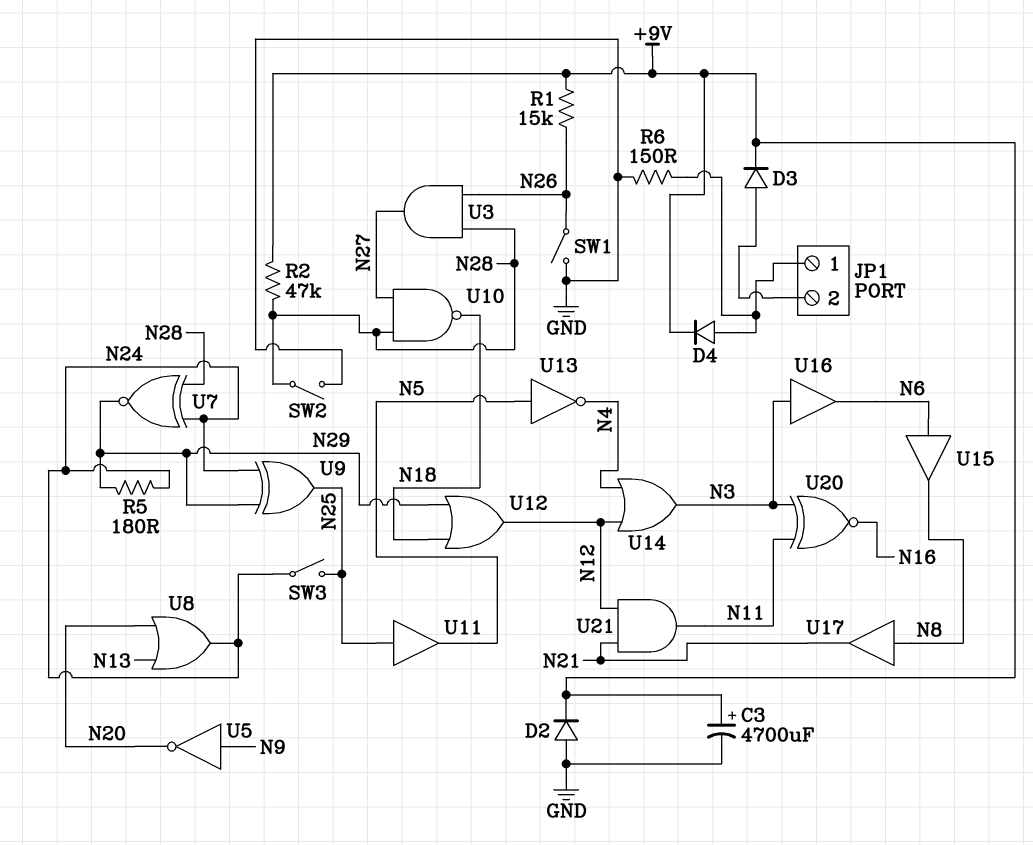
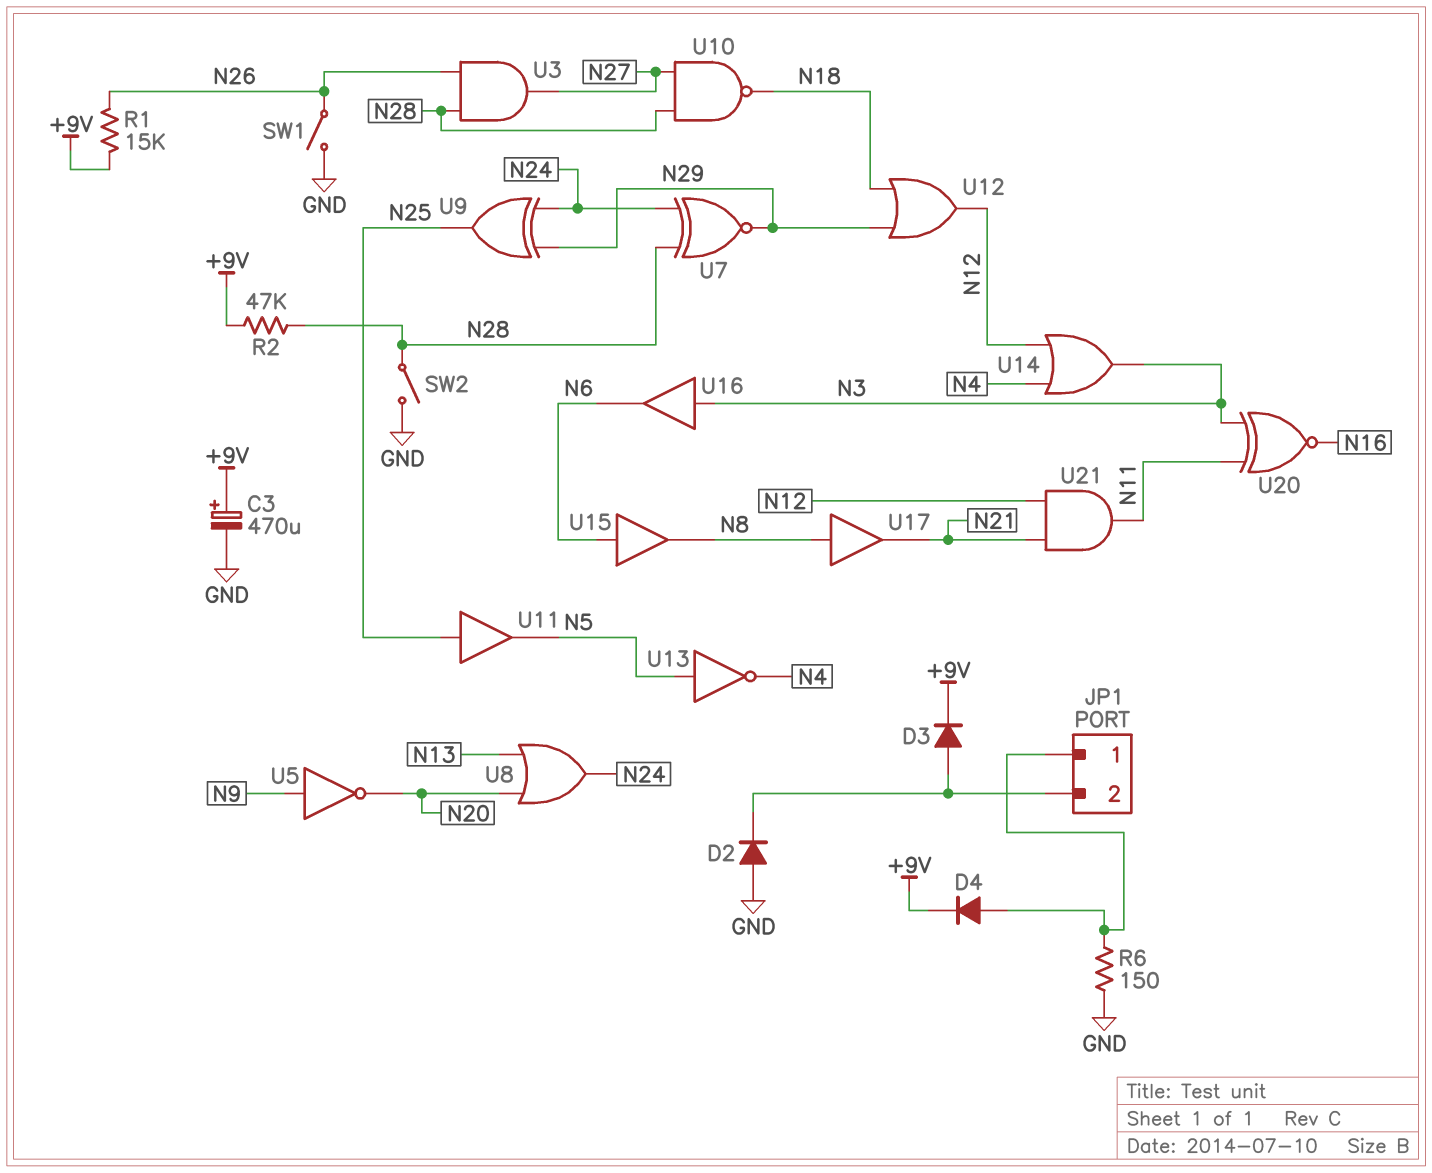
C3: 4700uF (plus +9V, minus GND) -> 470uF (plus +9V, minus GND)
D2: diode (A GND, K +9V) -> diode (A GND, K JP1/2)
R5: 180 (N24, N29) -> none
SW3: switch (N24, N25) -> none

